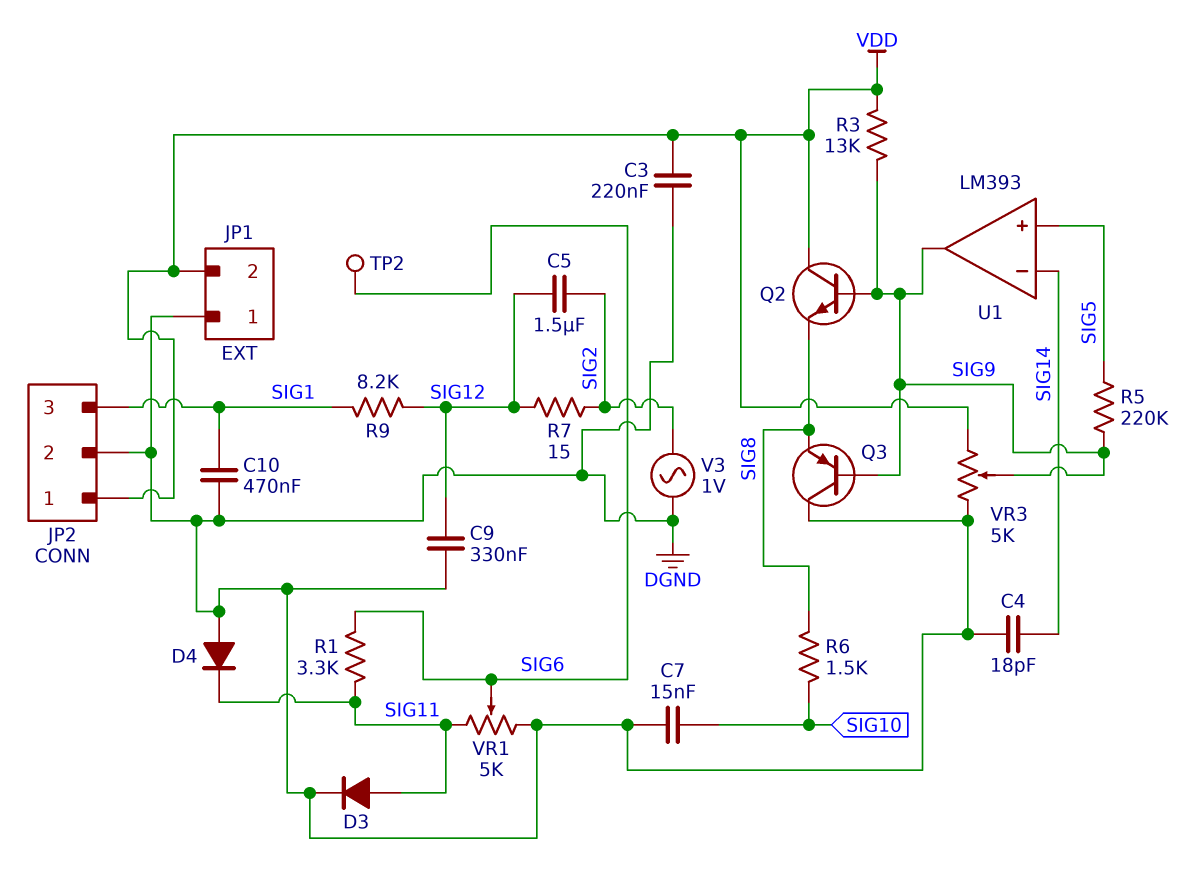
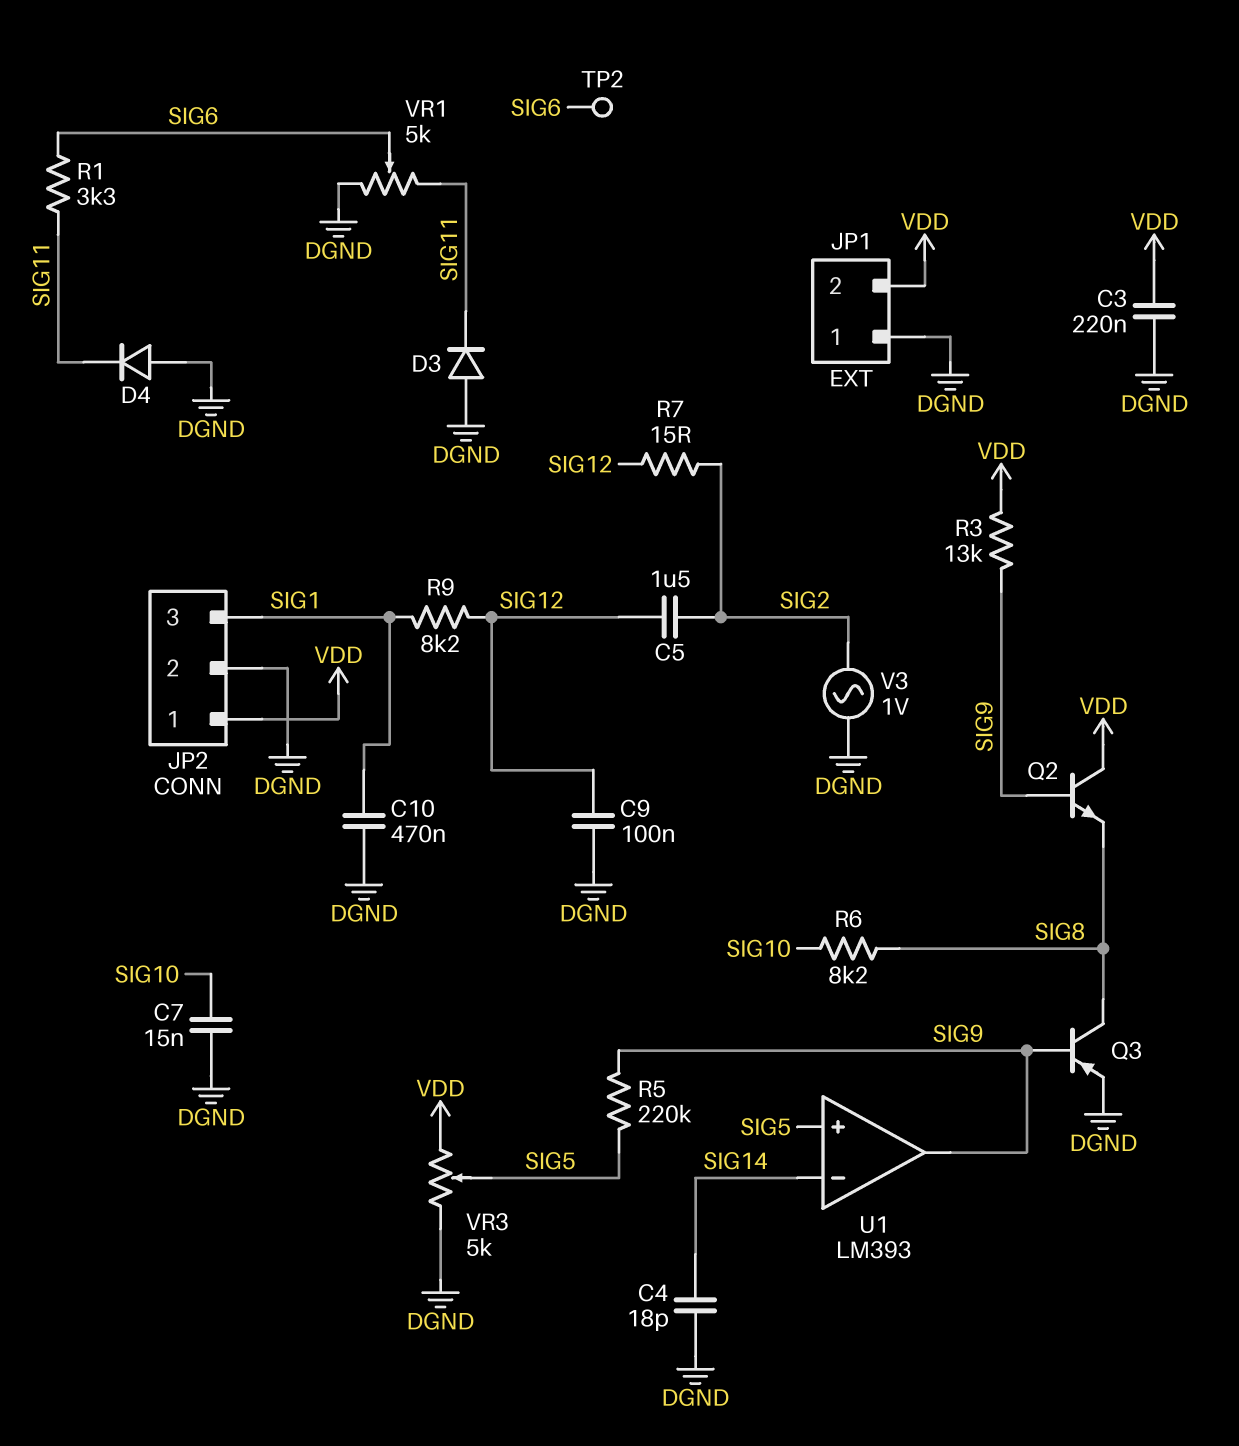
C9: 330nF (DGND, SIG12) -> 100nF (DGND, SIG12)
D3: diode (A SIG11, K DGND) -> diode (A DGND, K SIG11)
Q3: PNP (B SIG9, C DGND, E SIG8) -> PNP (B SIG9, C SIG8, E DGND)
R6: 1.5k (SIG8, SIG10) -> 8.2k (SIG8, SIG10)
VR3: 5k (DGND, VDD, wiper SIG9) -> 5k (DGND, VDD, wiper SIG5)

